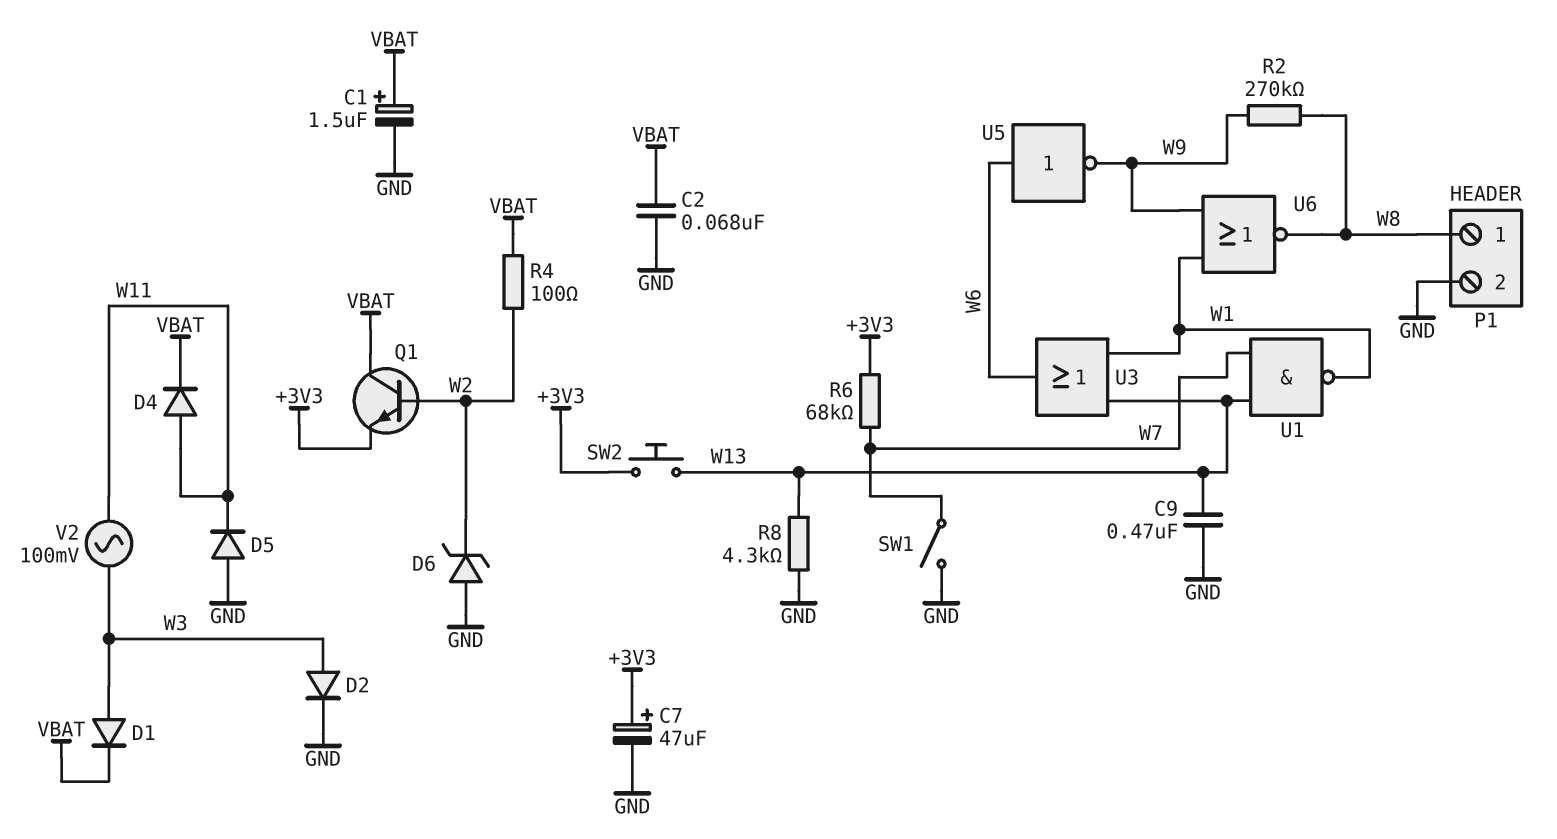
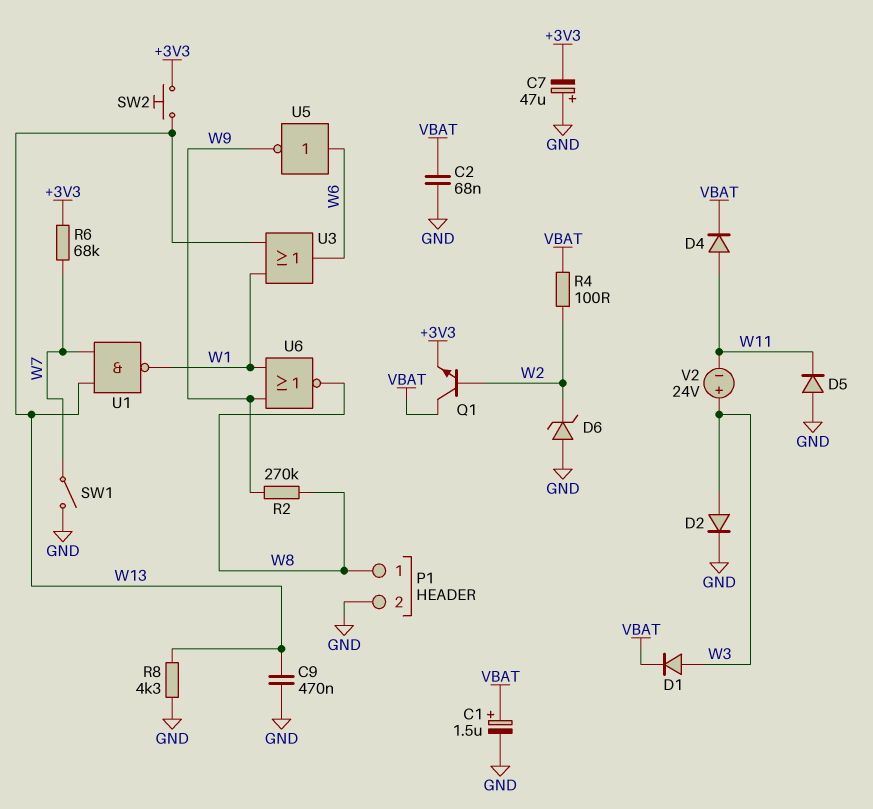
C7: 47uF (plus +3V3, minus GND) -> 47uF (plus GND, minus +3V3)
V2: AC 100mV (W3, W11) -> 24V (plus W3, minus W11)

